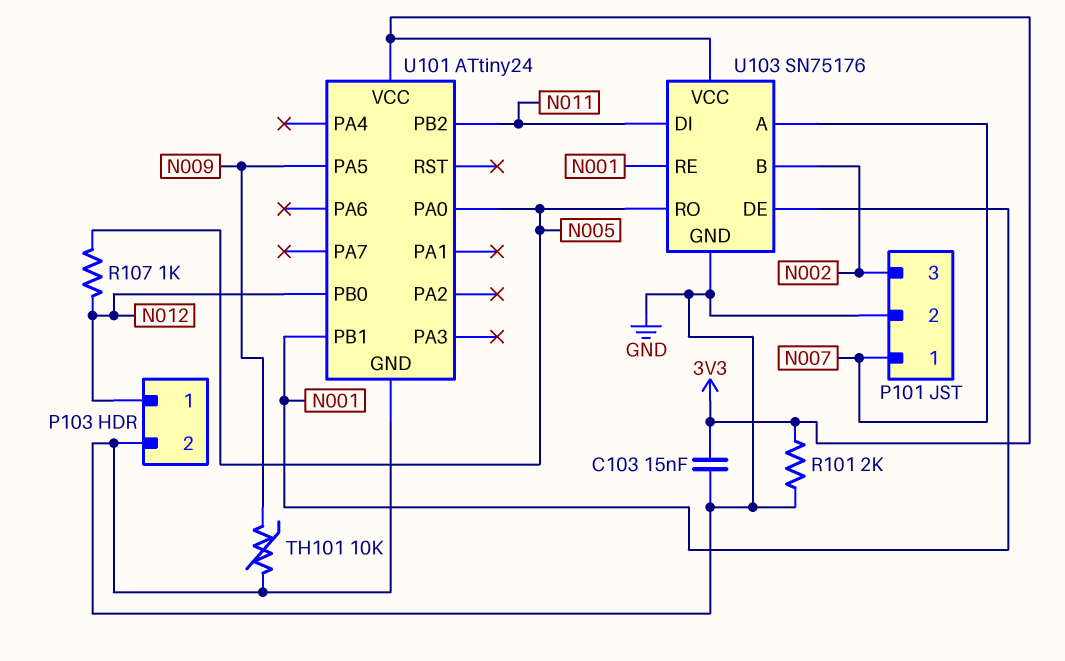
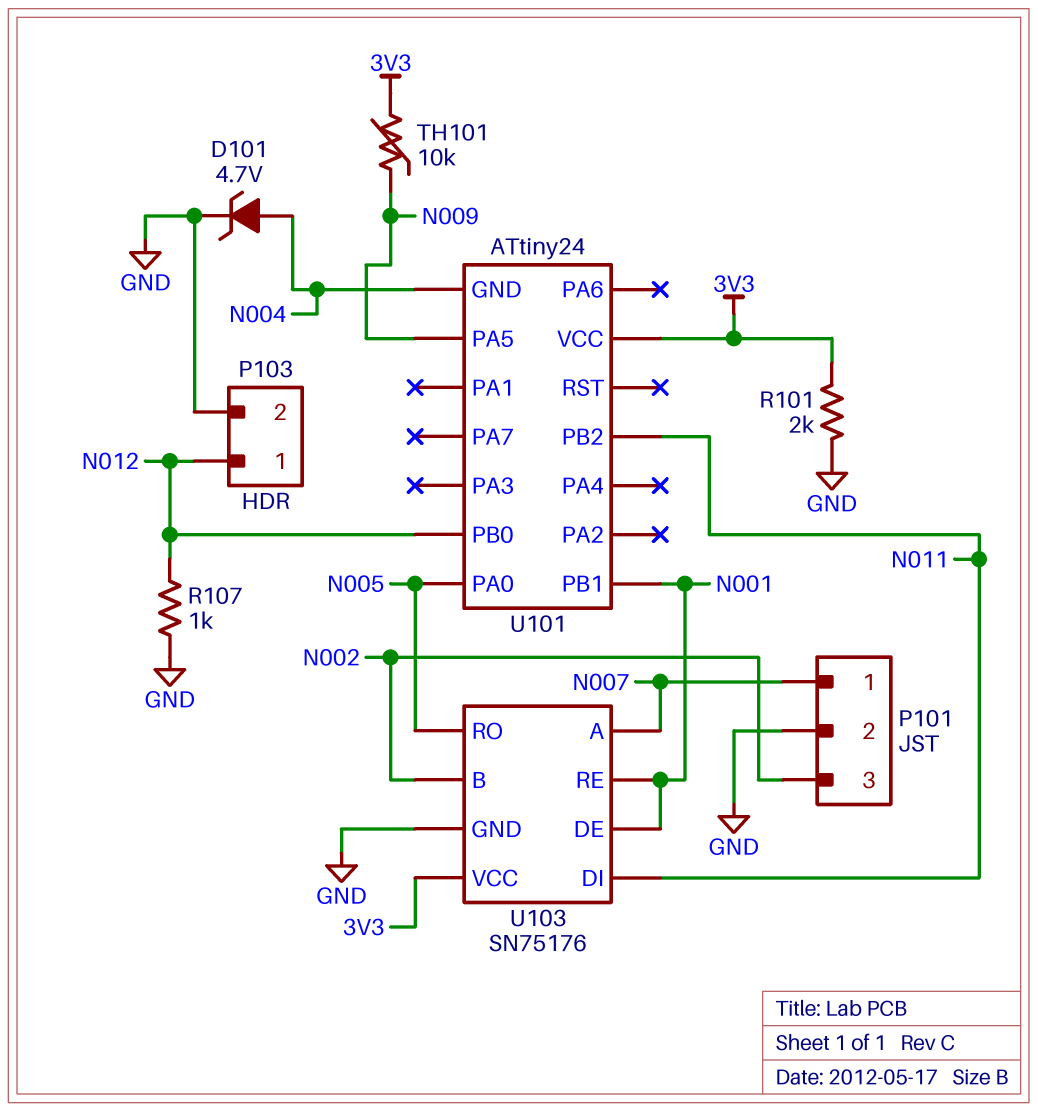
C103: 15nF (3V3, GND) -> none
D101: none -> zener 4.7V (A N004, K GND)
R107: 1k (N005, N012) -> 1k (GND, N012)
TH101: 10k (GND, N009) -> 10k (3V3, N009)
U101 pin GND: GND -> N004

